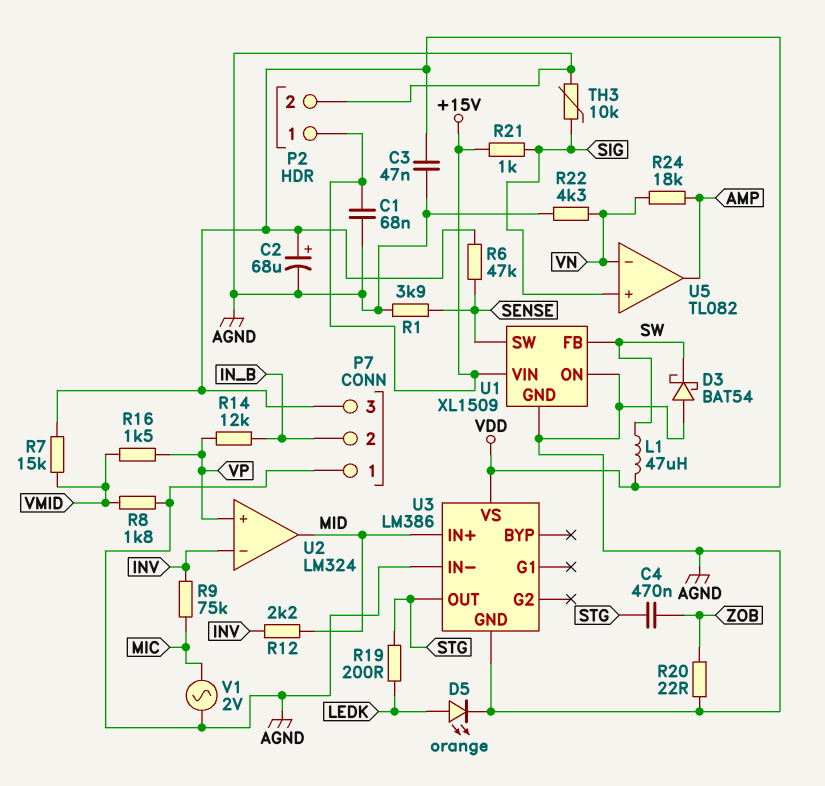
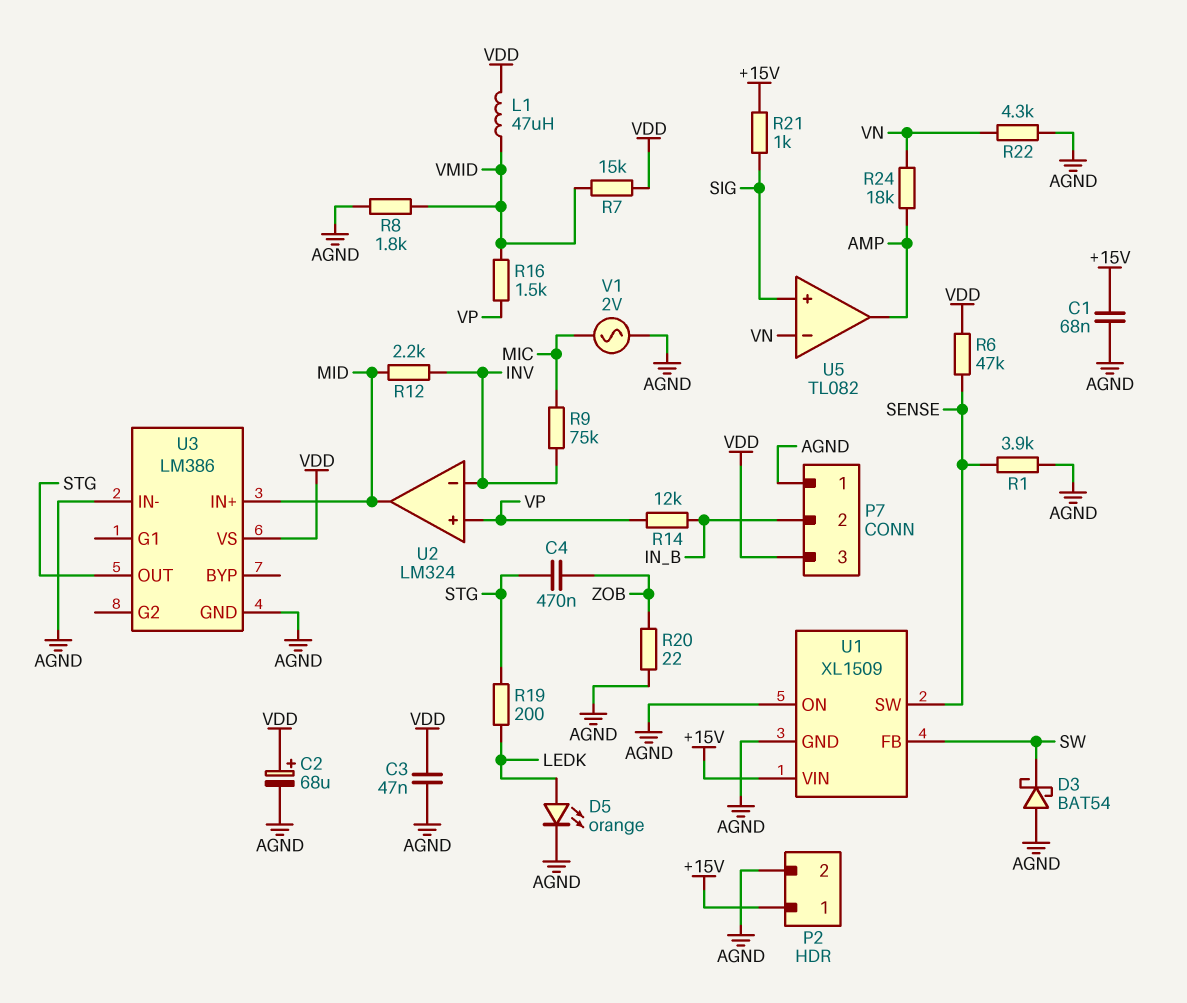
L1: 47uH (SW, VDD) -> 47uH (VDD, VMID)
TH3: 10k (AGND, SIG) -> none

